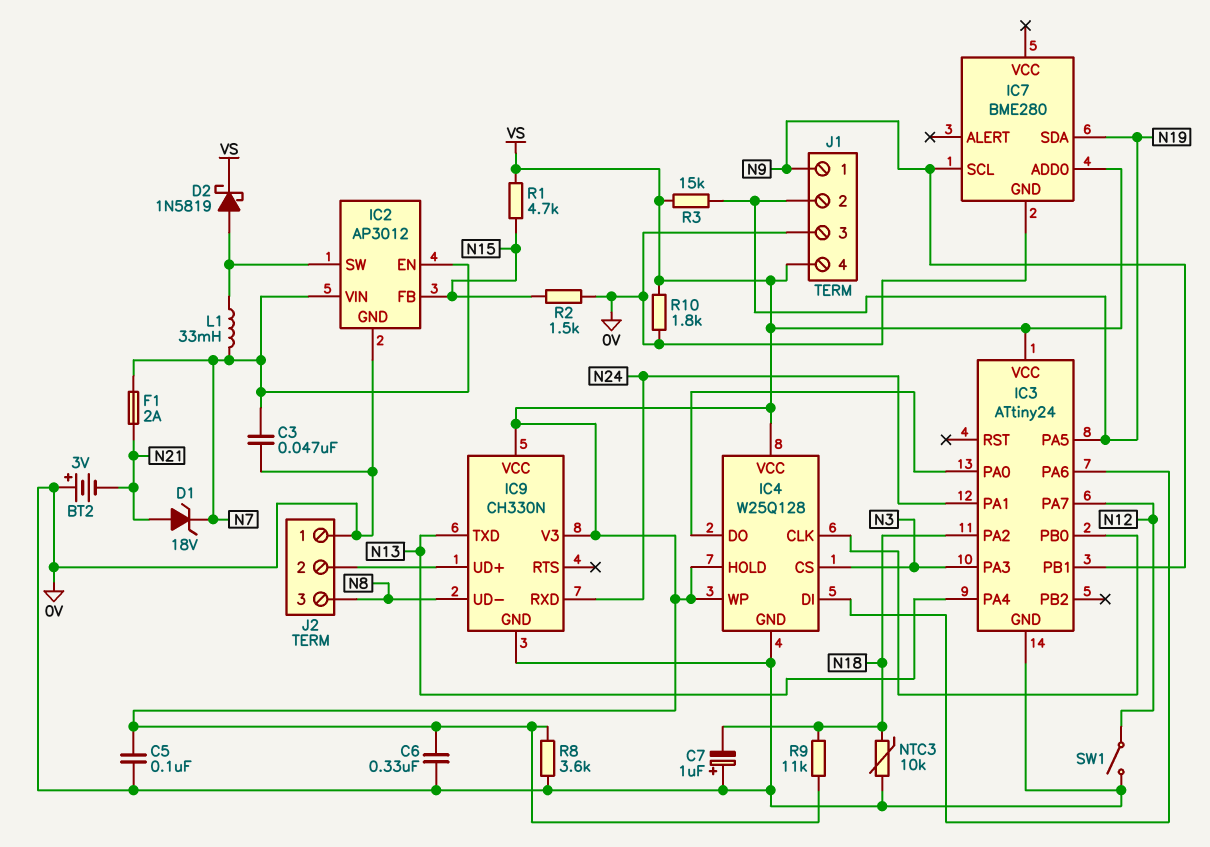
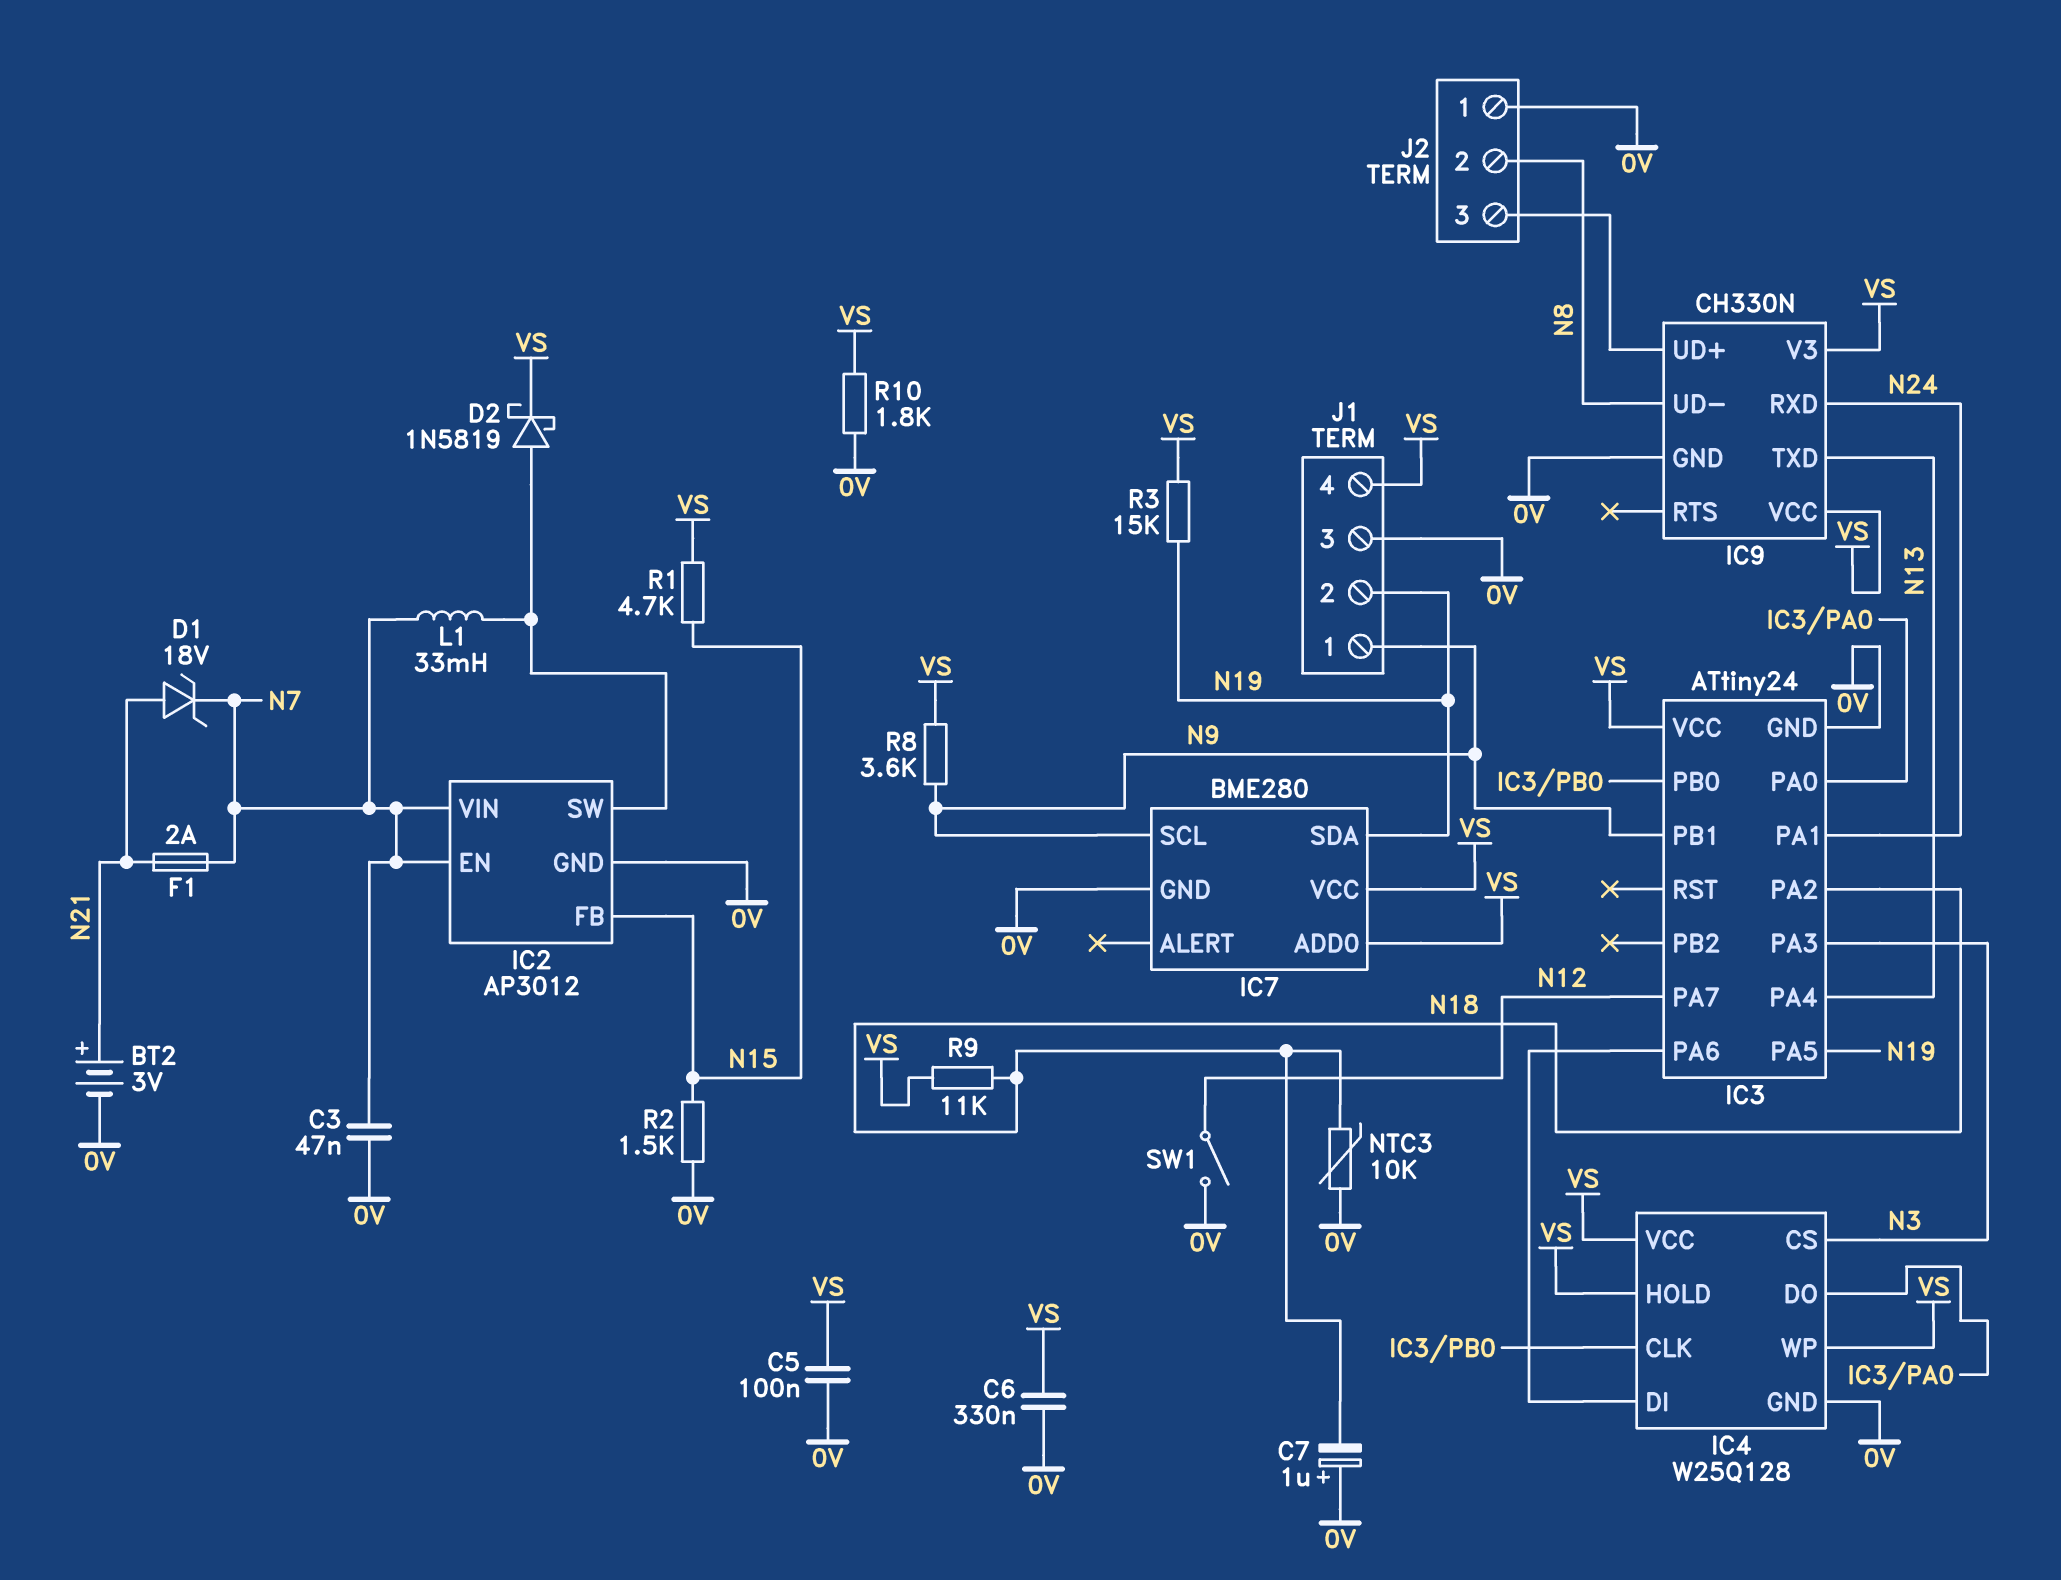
BT2: 3V (plus 0V, minus N21) -> 3V (plus N21, minus 0V)
IC7 pin VCC: none -> VS
J2 pin 2: IC9/UD+ -> N8
J2 pin 3: N8 -> IC9/UD+
R8: 3.6k (0V, VS) -> 3.6k (N9, VS)

